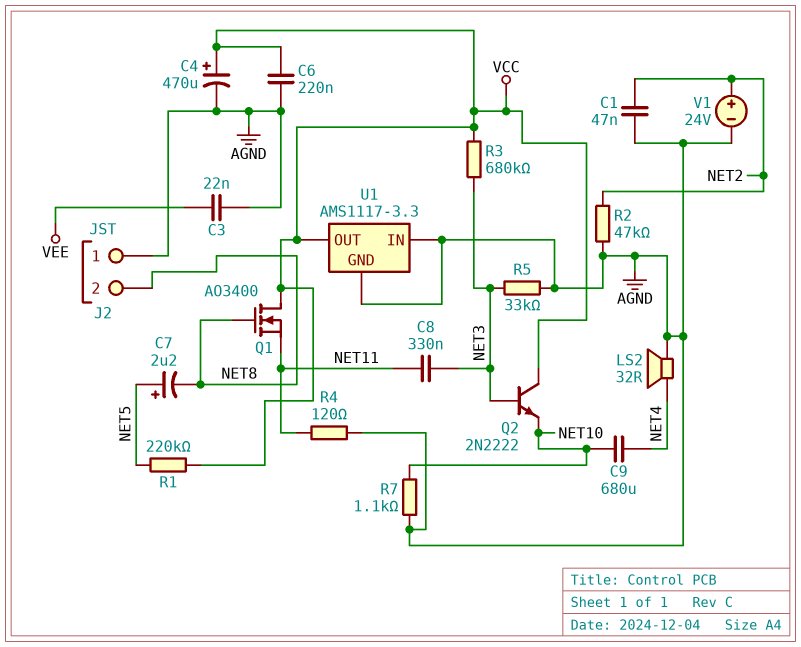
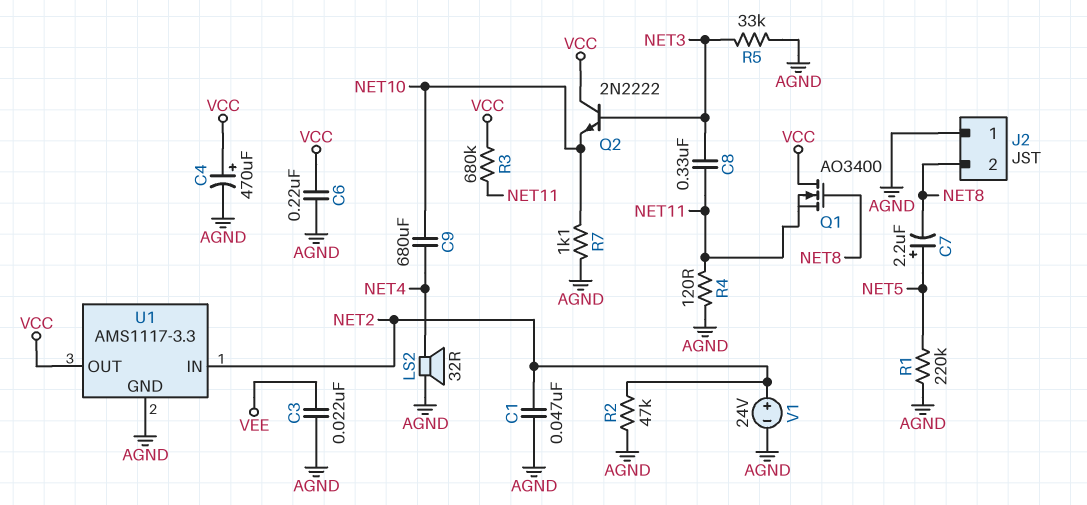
R1: 220k (NET5, VCC) -> 220k (AGND, NET5)
R3: 680k (NET3, VCC) -> 680k (NET11, VCC)
U1 pin IN: AGND -> NET2

